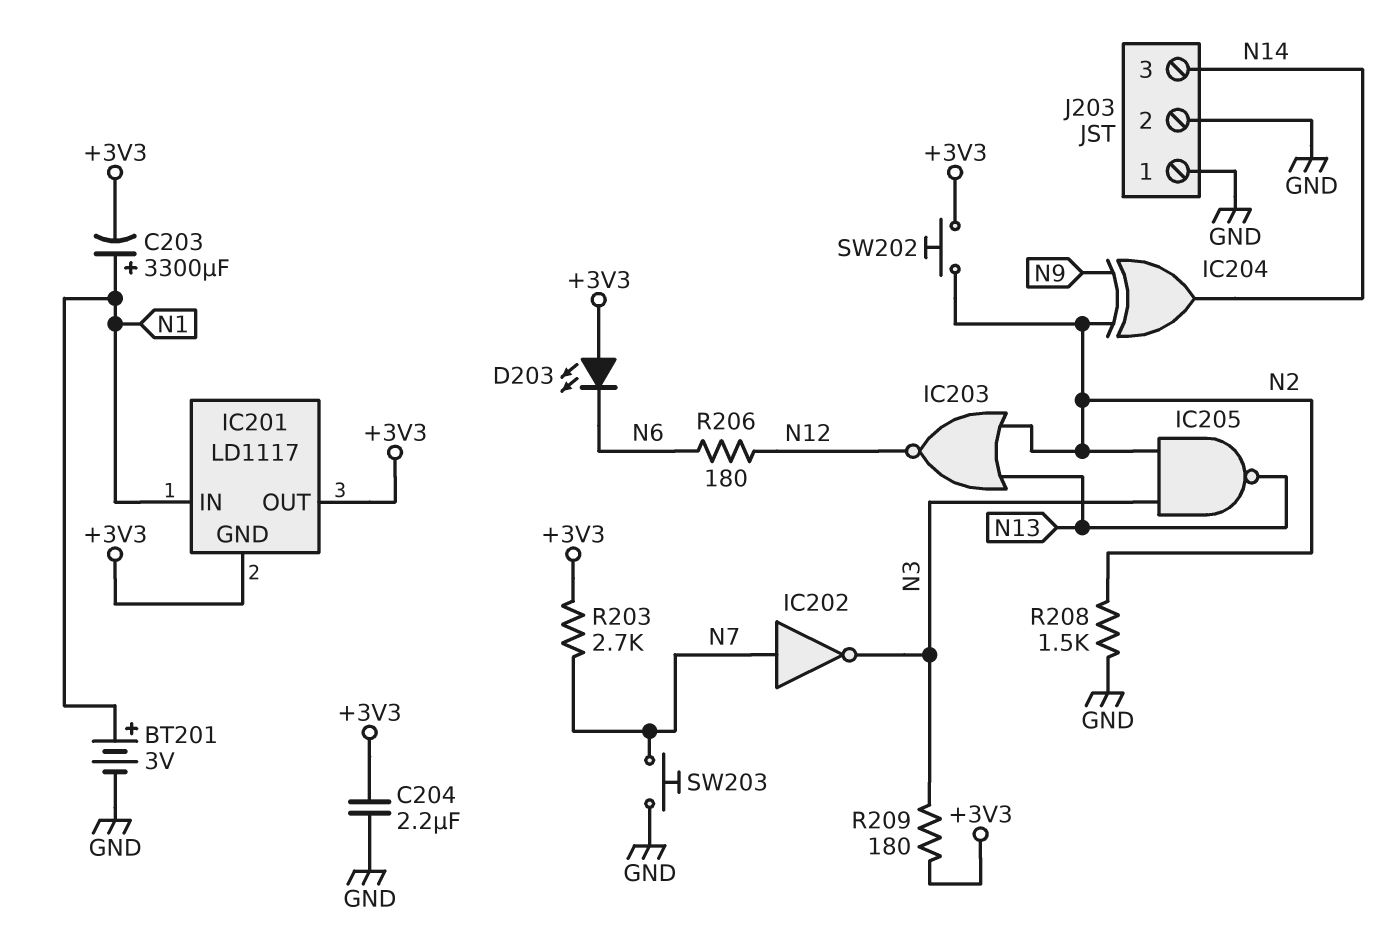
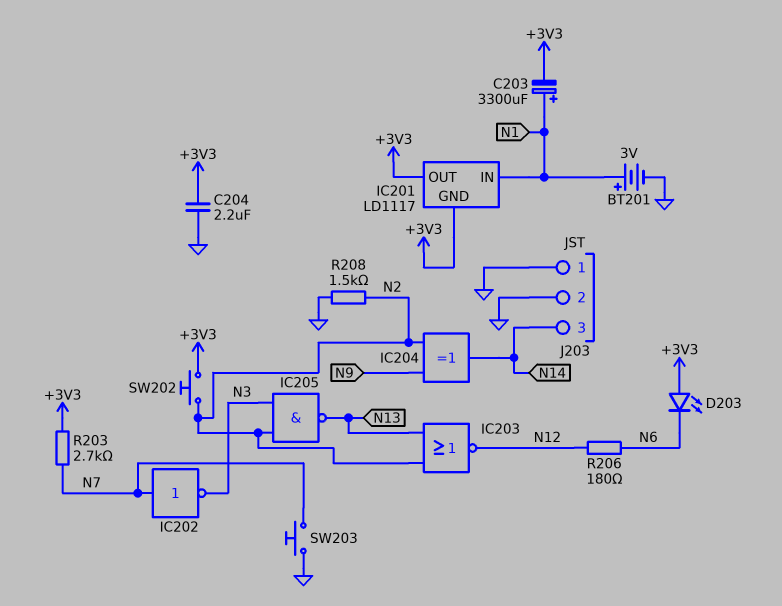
R209: 180 (+3V3, N3) -> none

